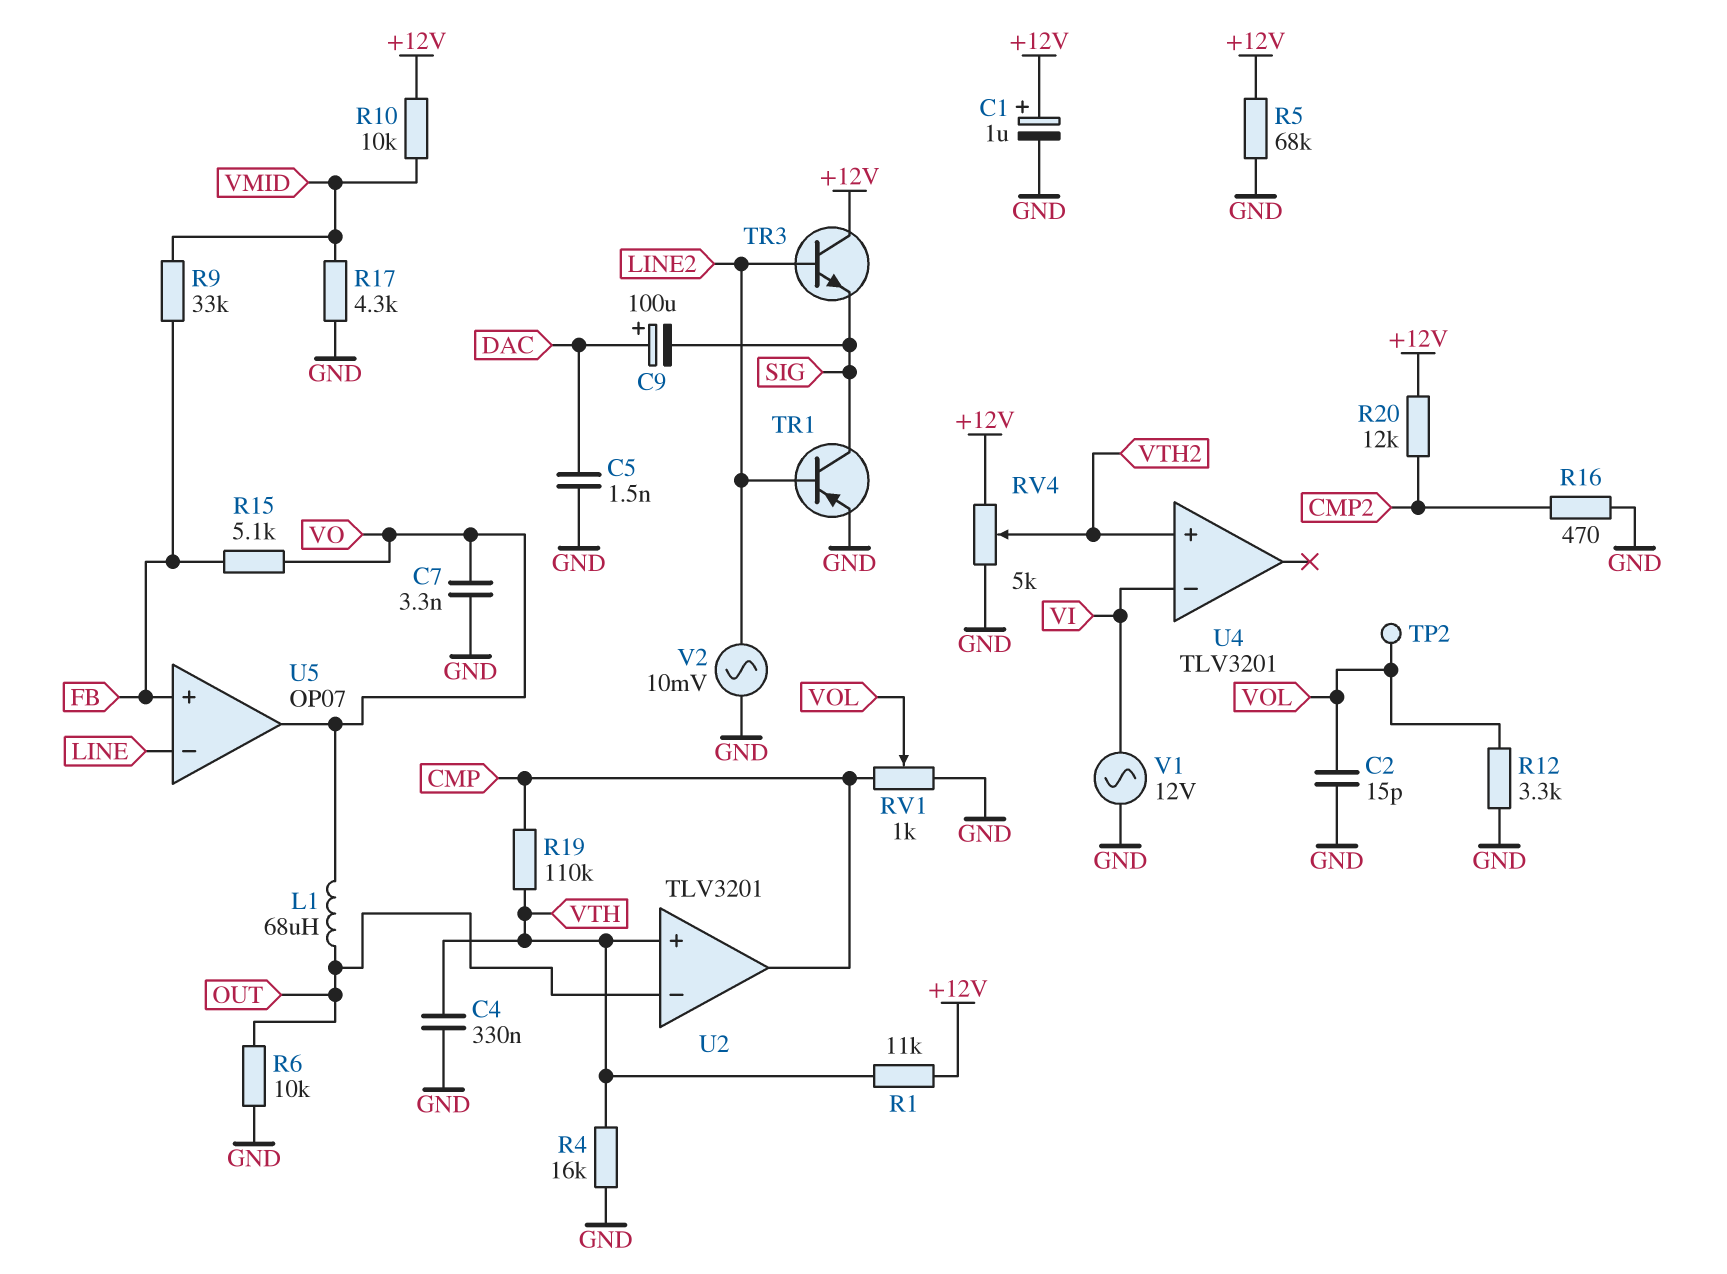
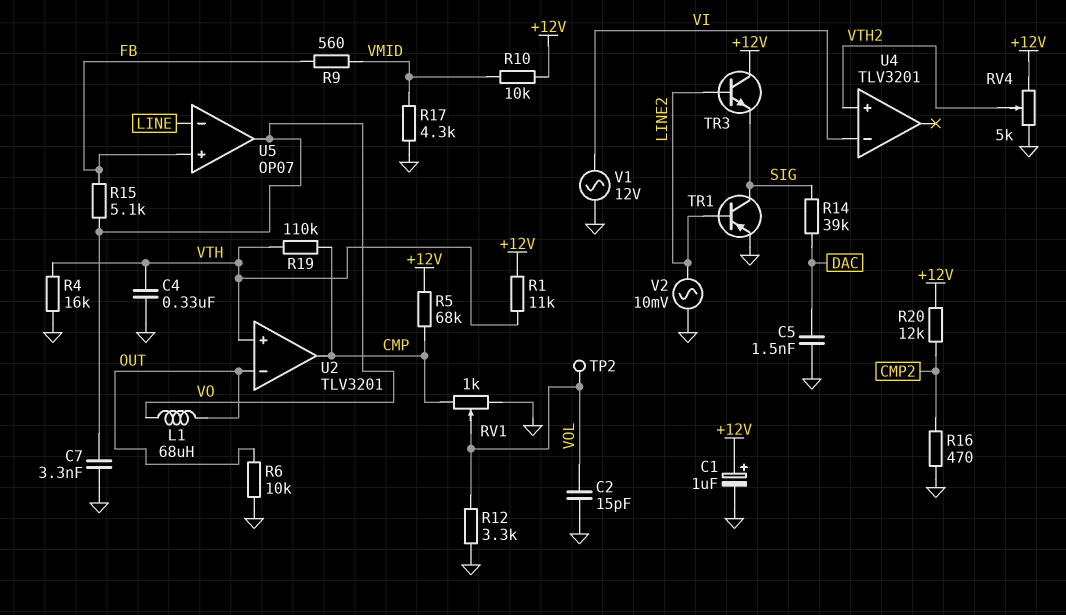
C9: 100uF (plus DAC, minus SIG) -> none
R5: 68k (+12V, GND) -> 68k (+12V, CMP)
R9: 33k (FB, VMID) -> 560 (FB, VMID)
R14: none -> 39k (DAC, SIG)

